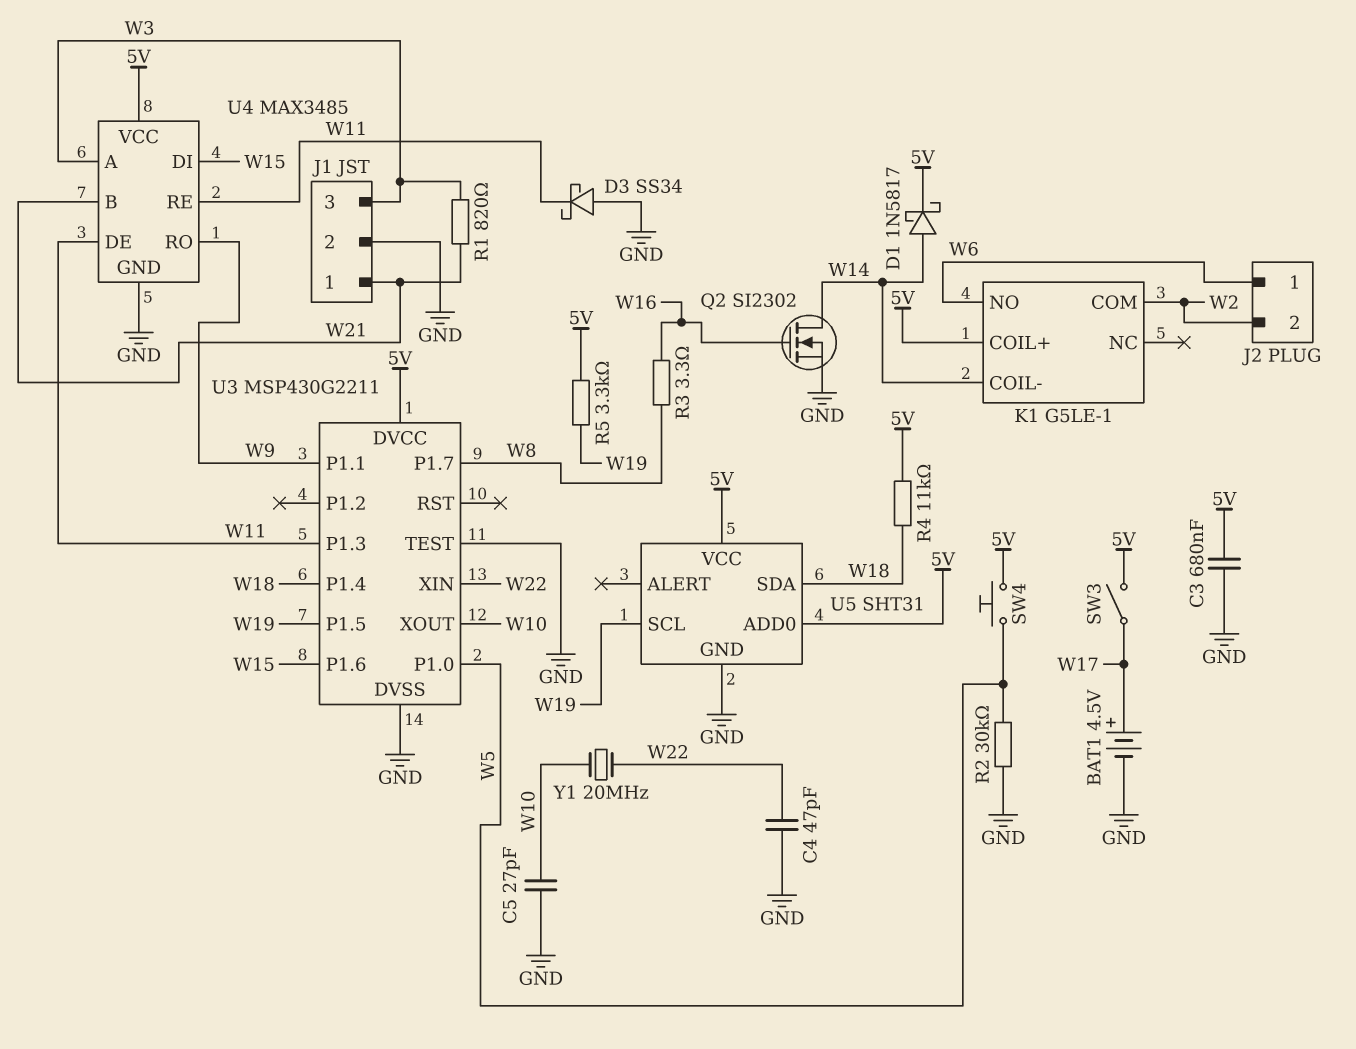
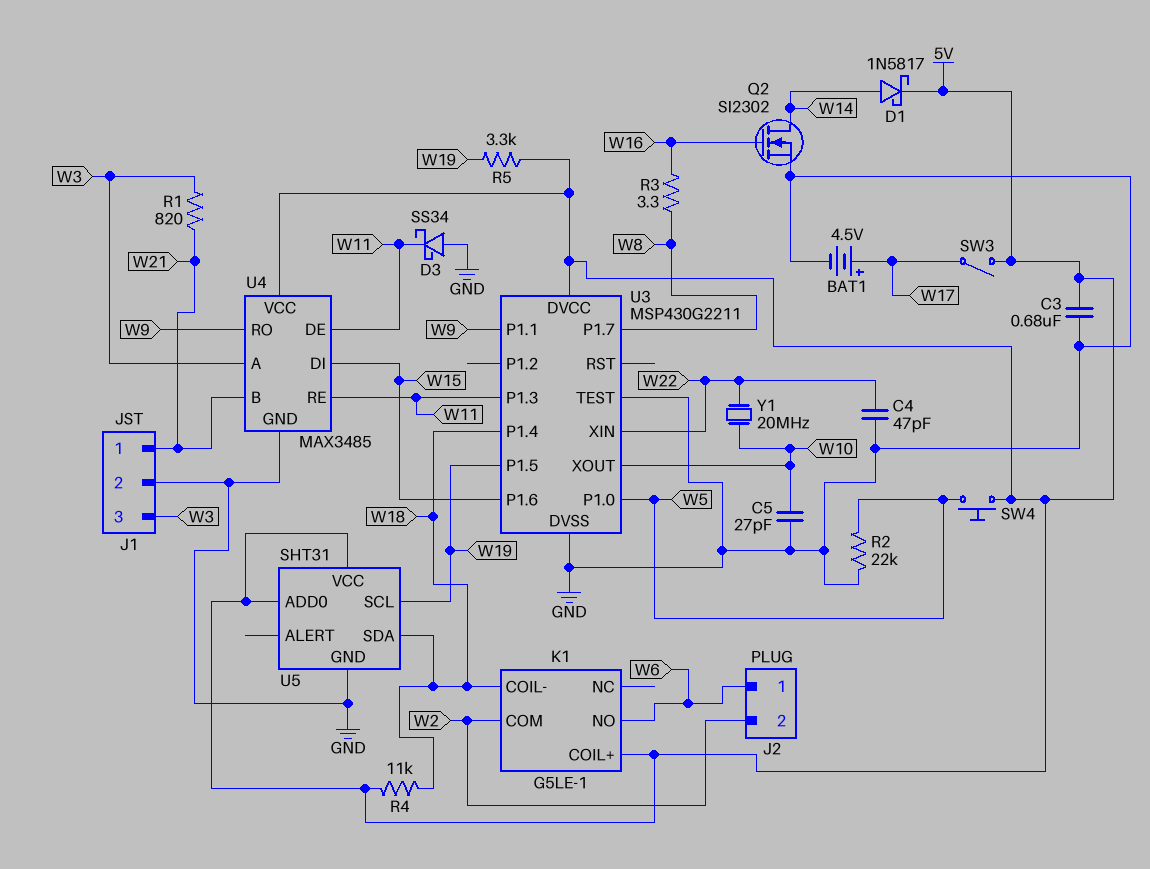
K1 pin COIL-: W14 -> W18
R2: 30k (GND, W5) -> 22k (GND, W5)

